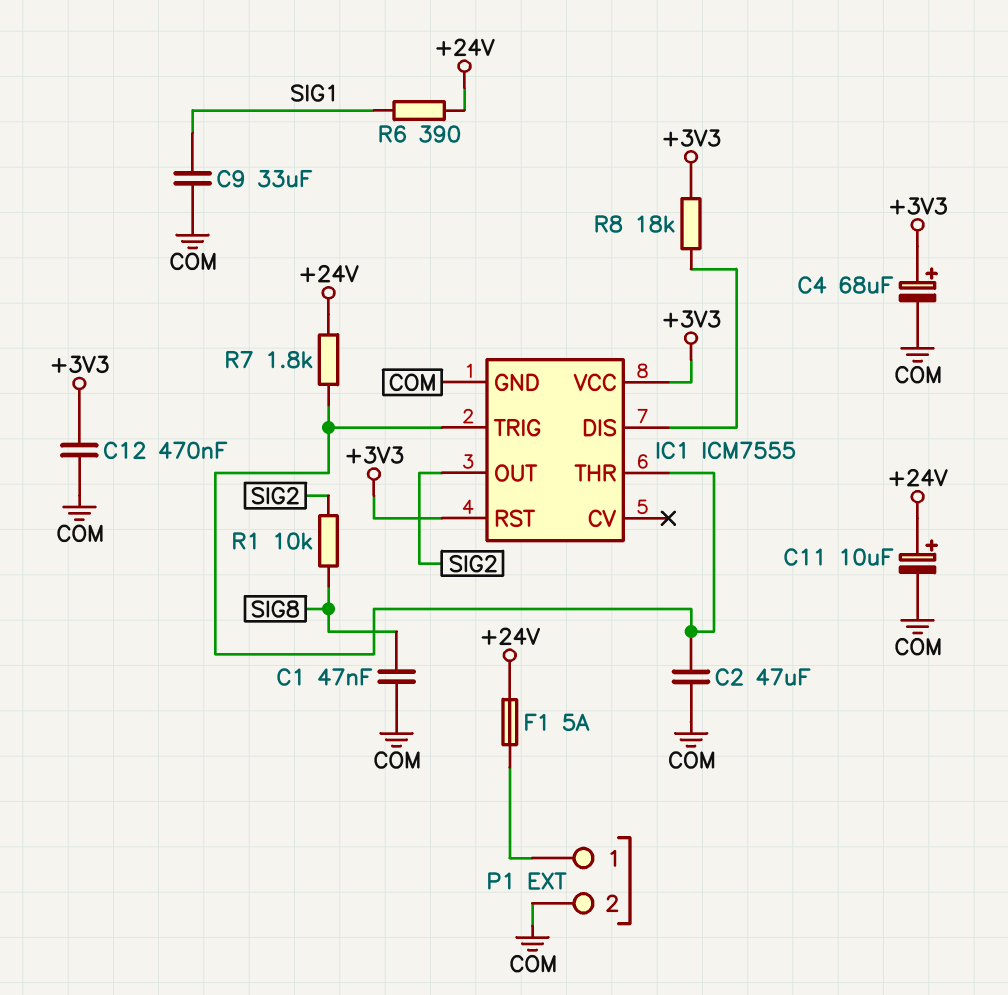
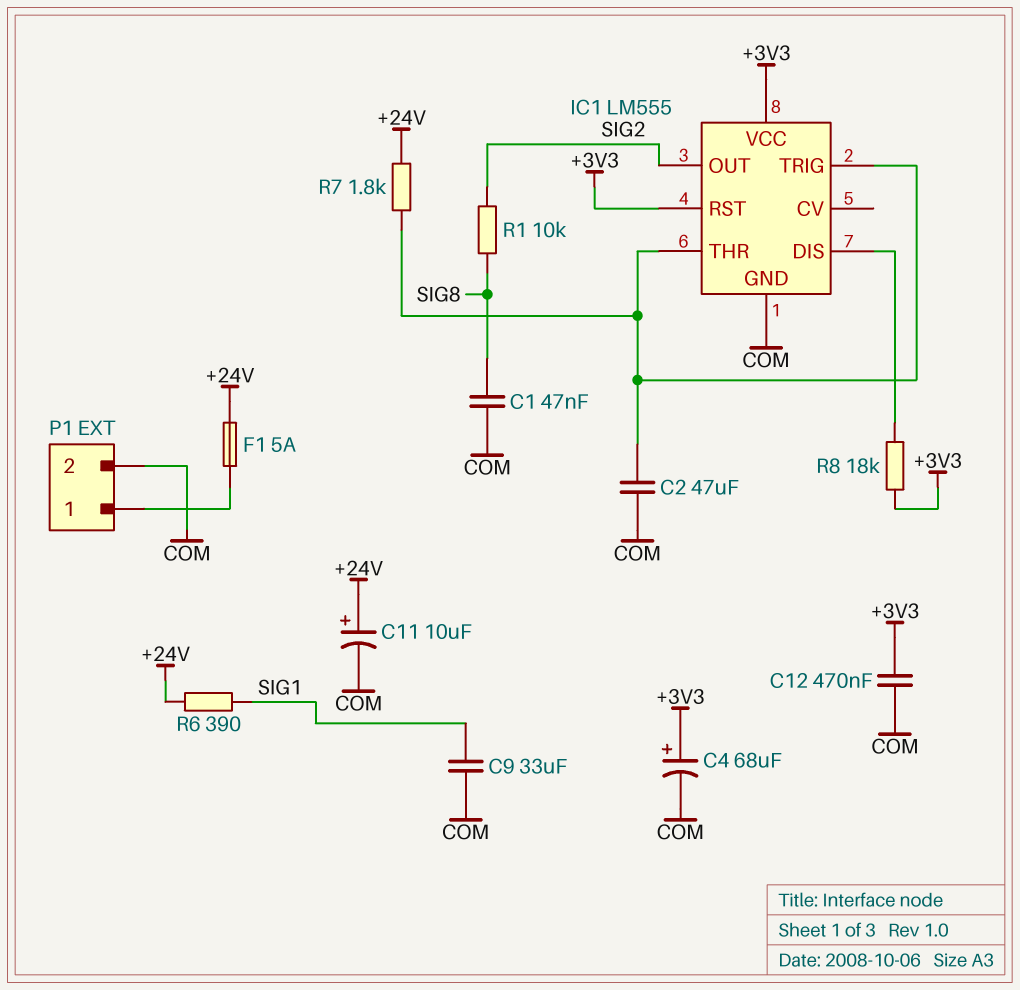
IC1: ICM7555 -> LM555

